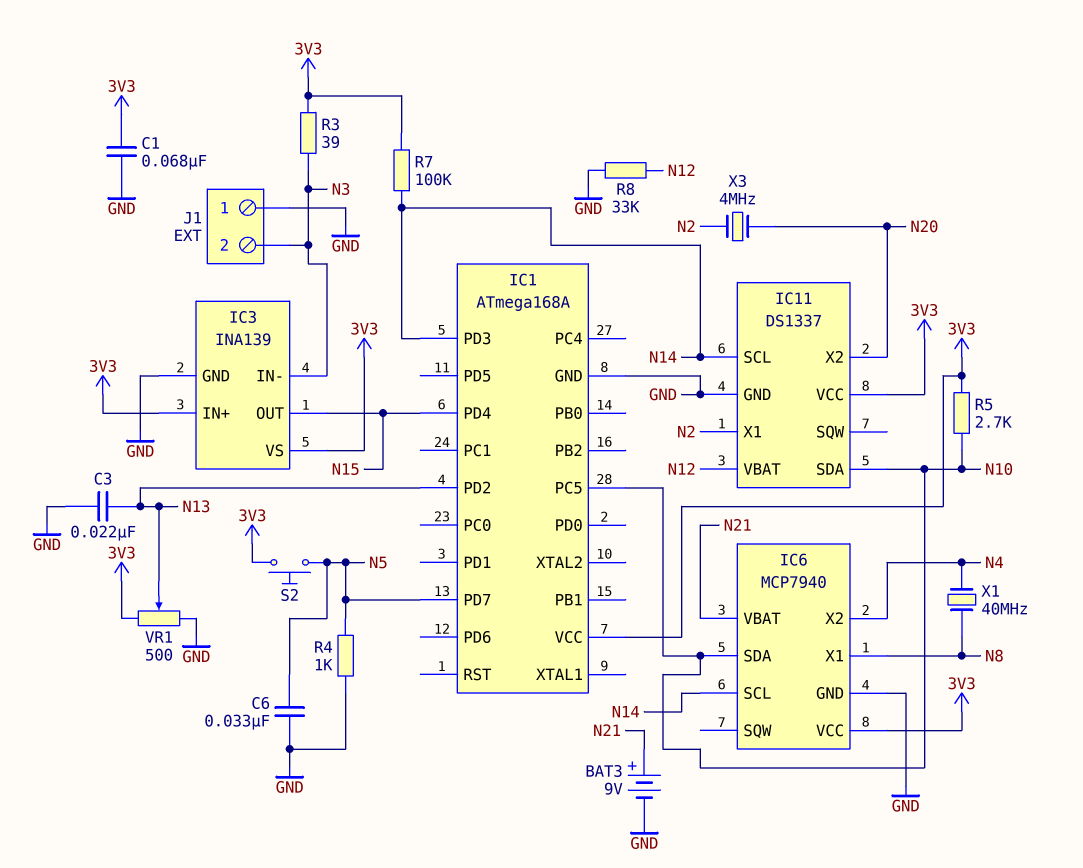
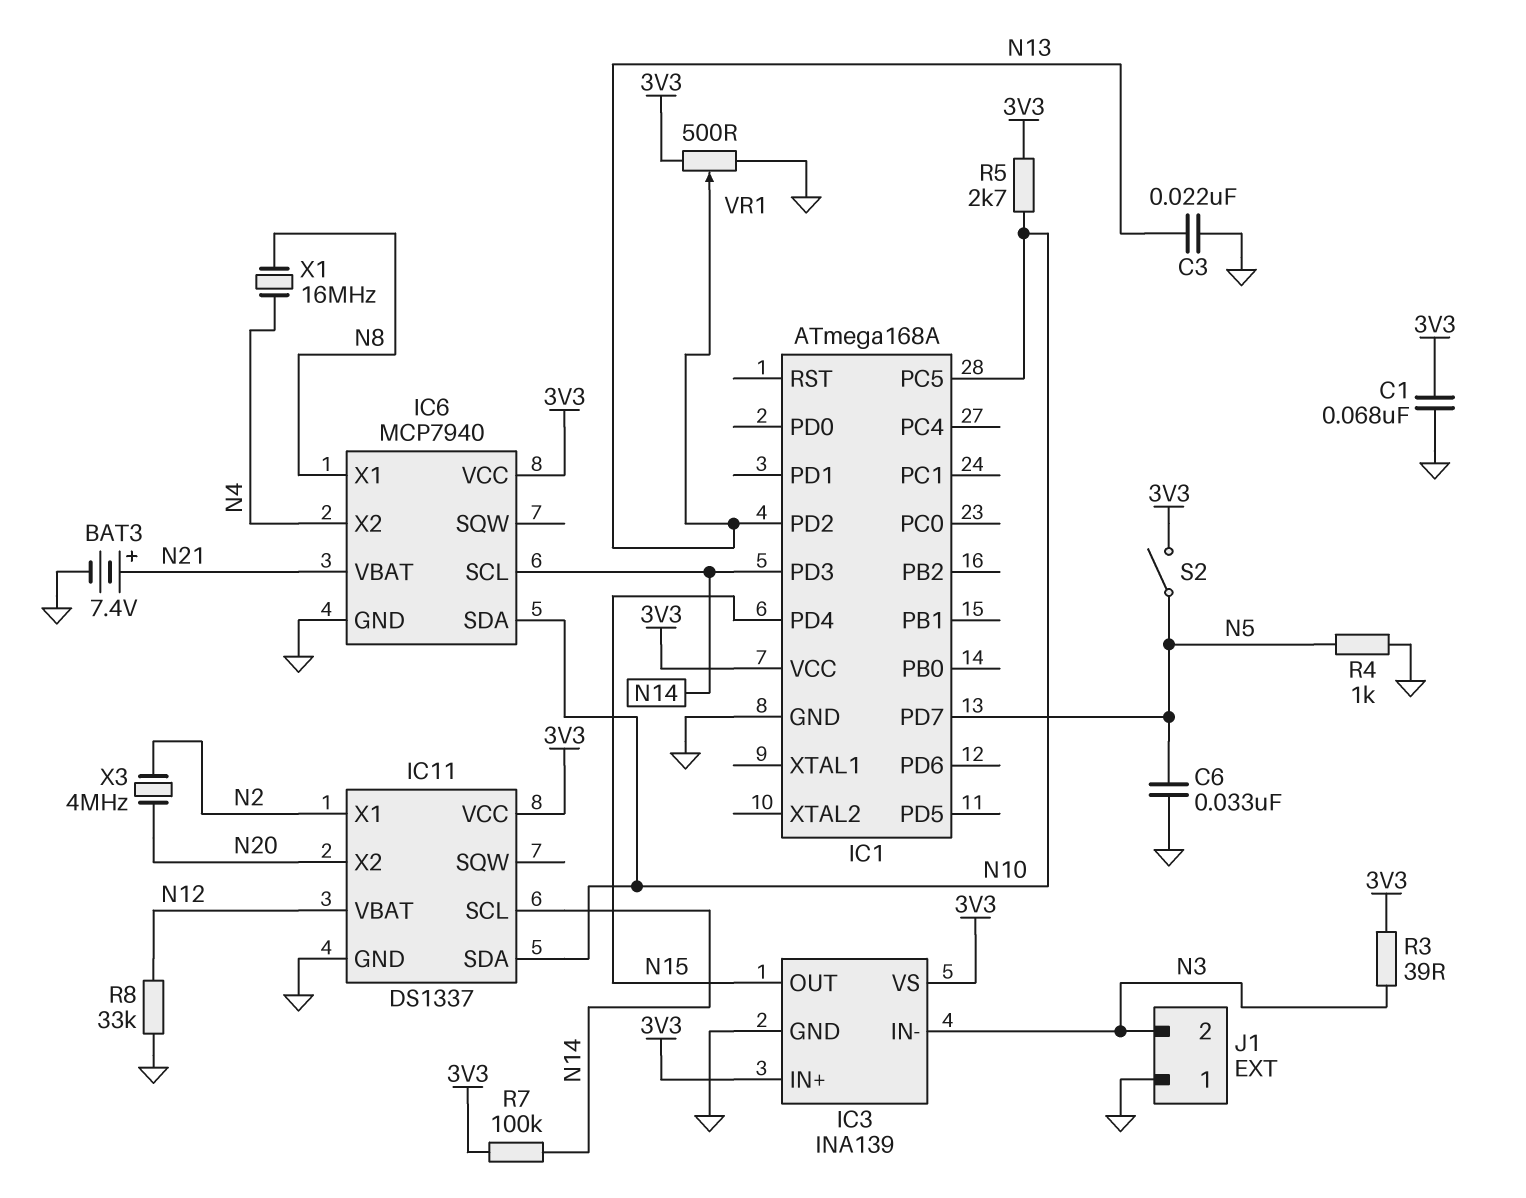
BAT3: 9V (plus N21, minus GND) -> 7.4V (plus N21, minus GND)
S2: button (3V3, N5) -> switch (3V3, N5)
X1: 40MHz (N4, N8) -> 16MHz (N4, N8)

